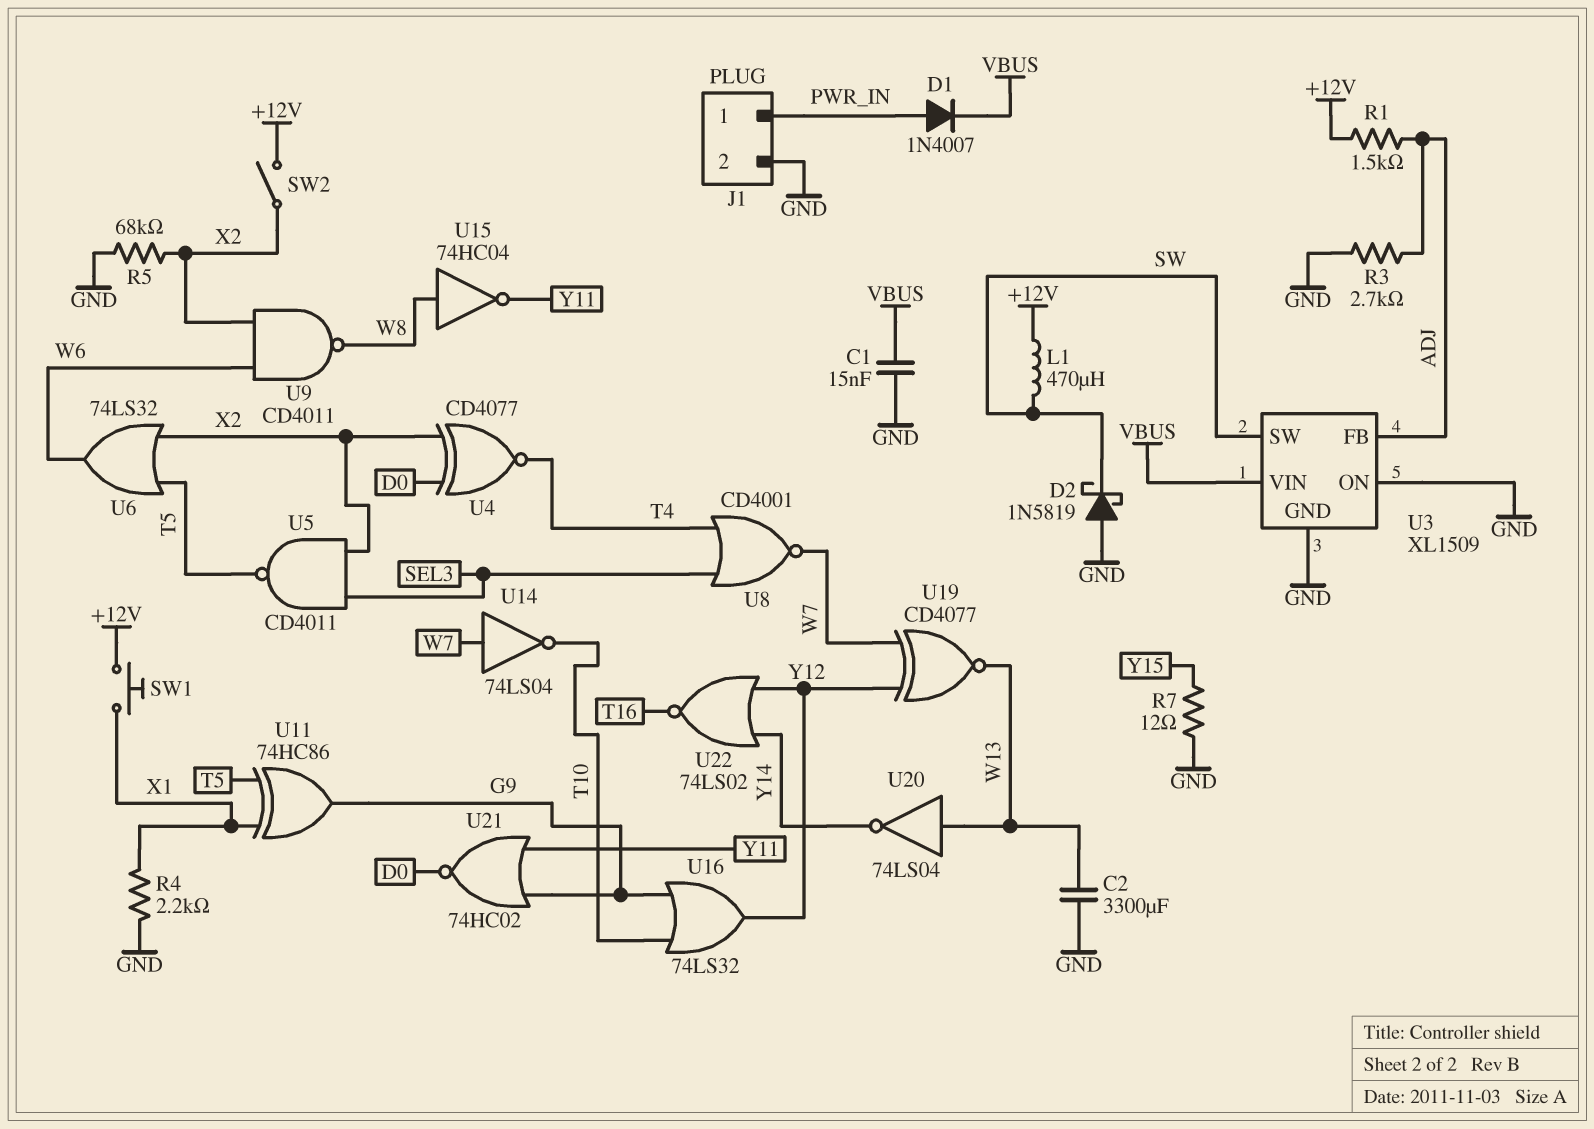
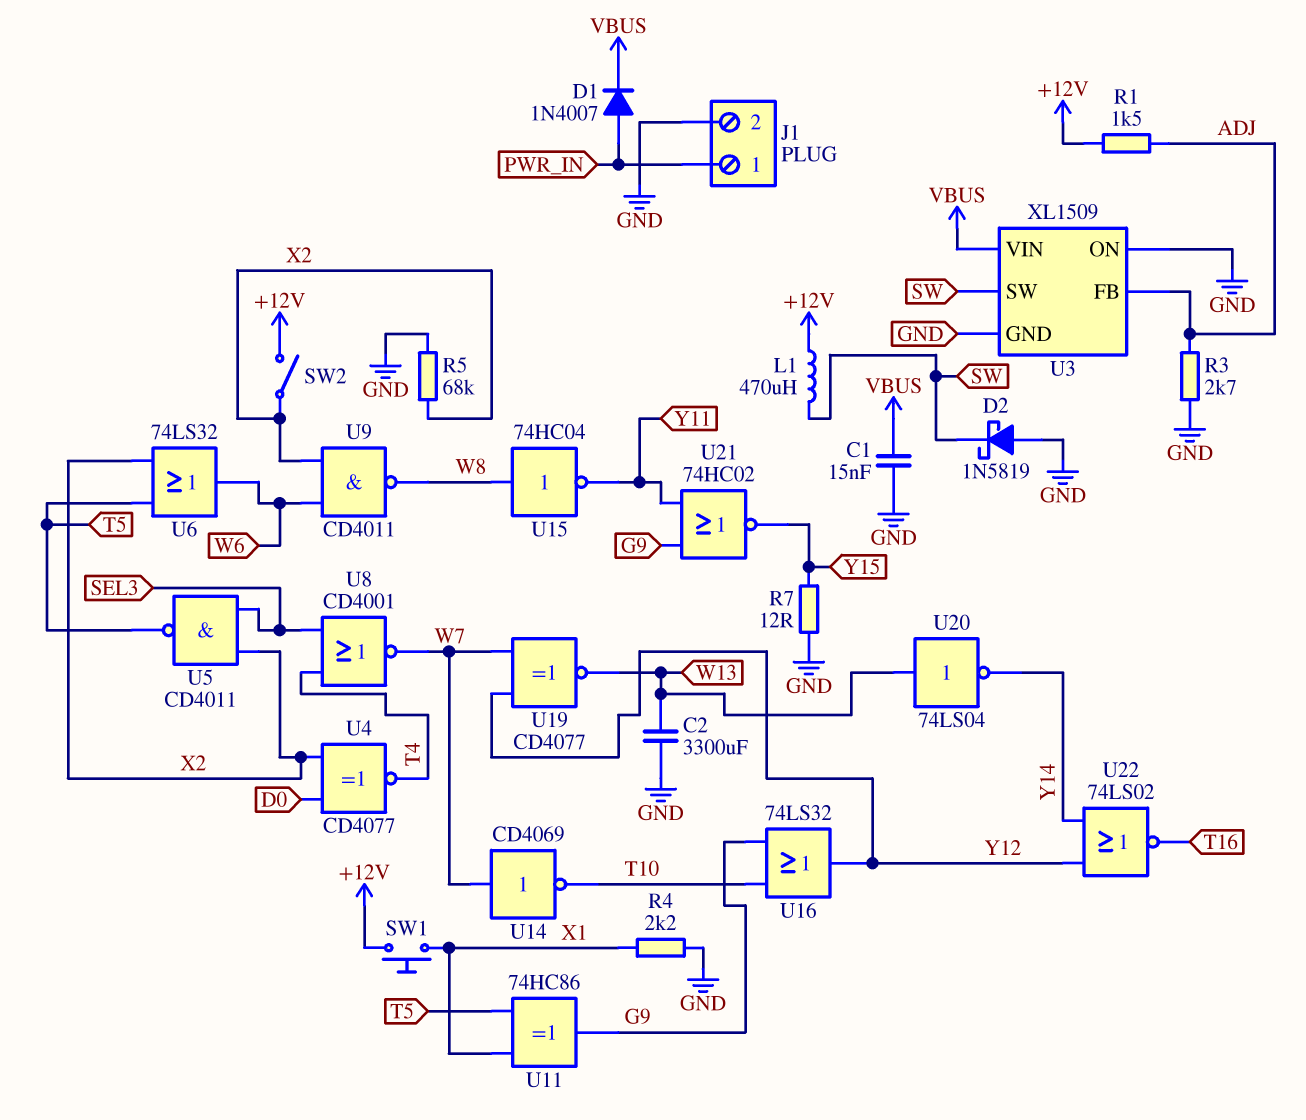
U14: NOT 74LS04 (in W7, out T10) -> NOT CD4069 (in W7, out T10)
U21: NOR 74HC02 (in G9, in Y11, out D0) -> NOR 74HC02 (in G9, in Y11, out Y15)

